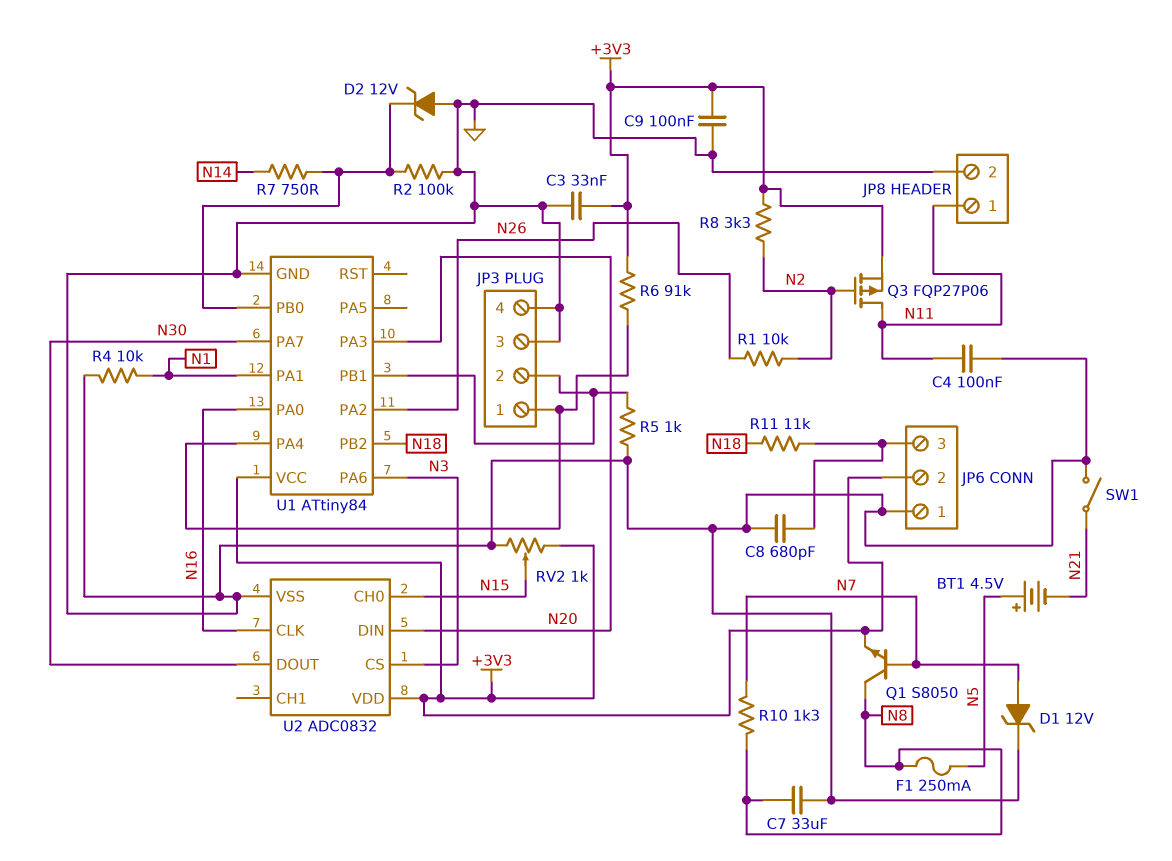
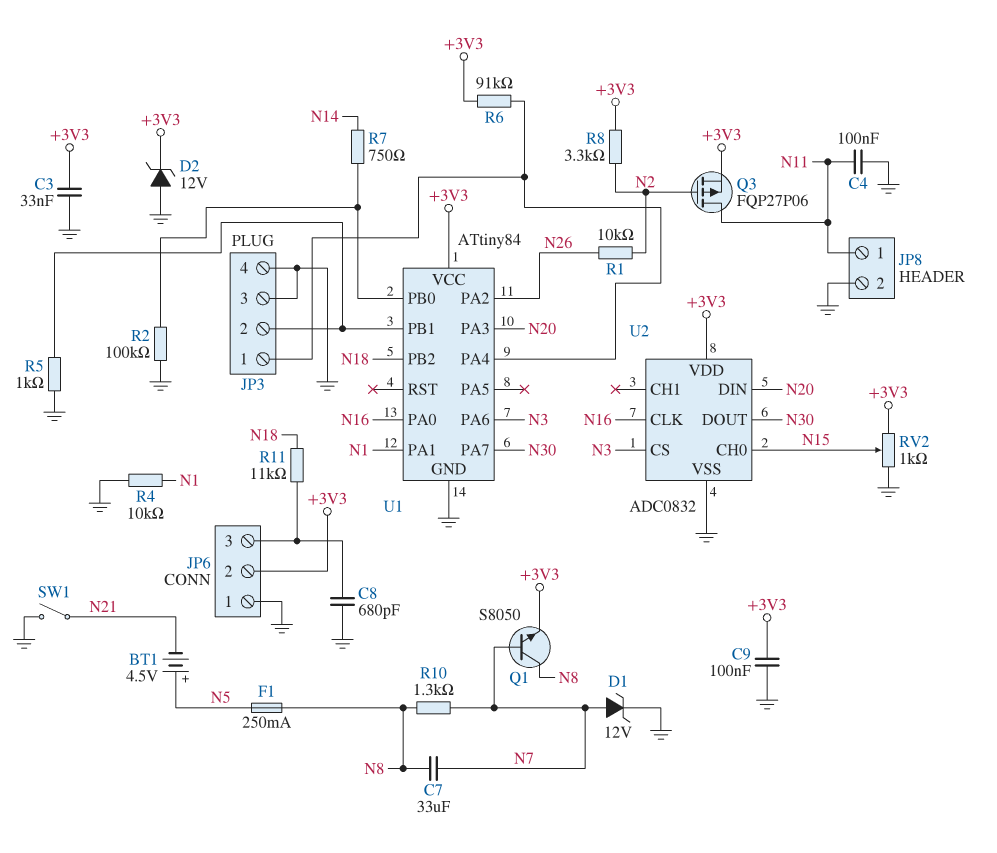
C7: 33uF (GND, N8) -> 33uF (N7, N8)
D2: zener 12V (A GND, K U1/PB0) -> zener 12V (A GND, K +3V3)

